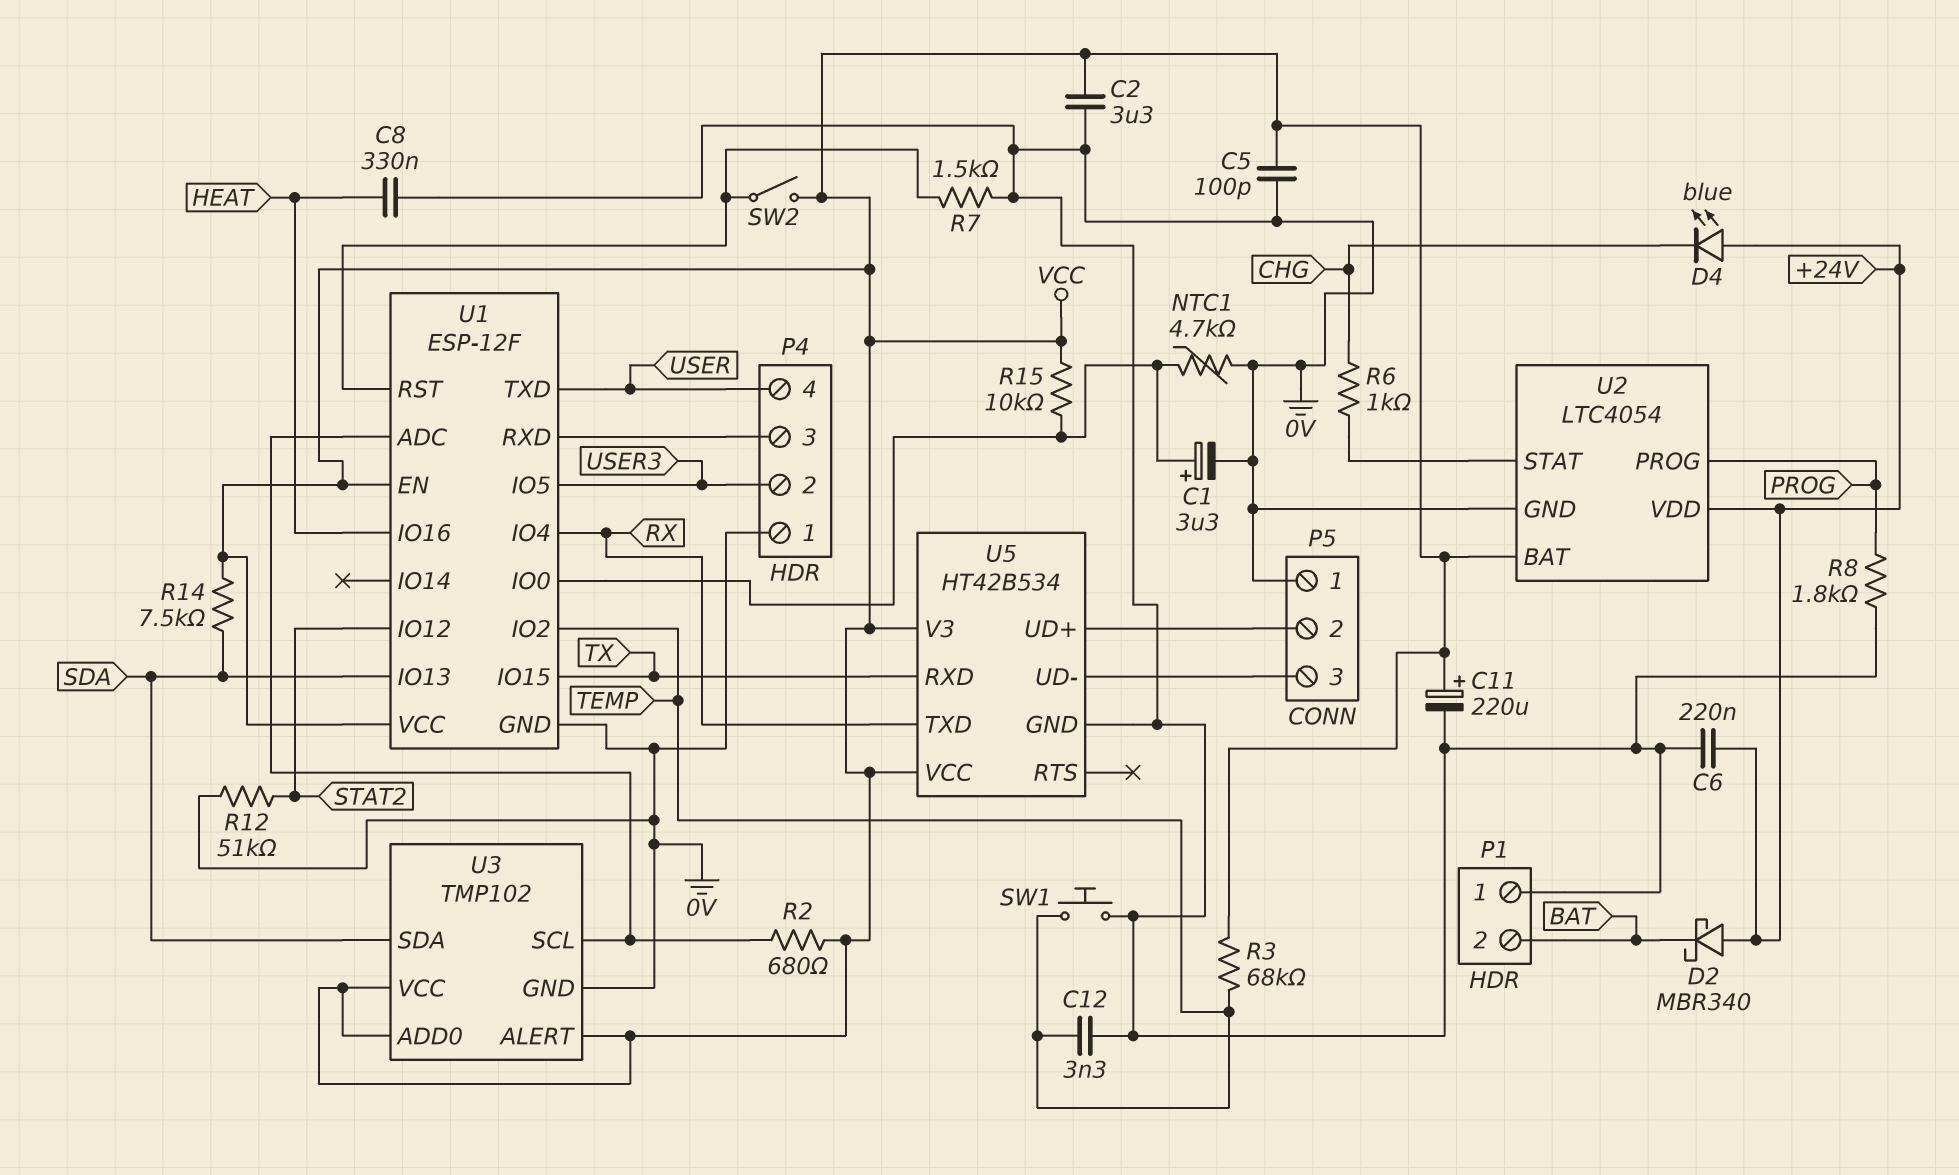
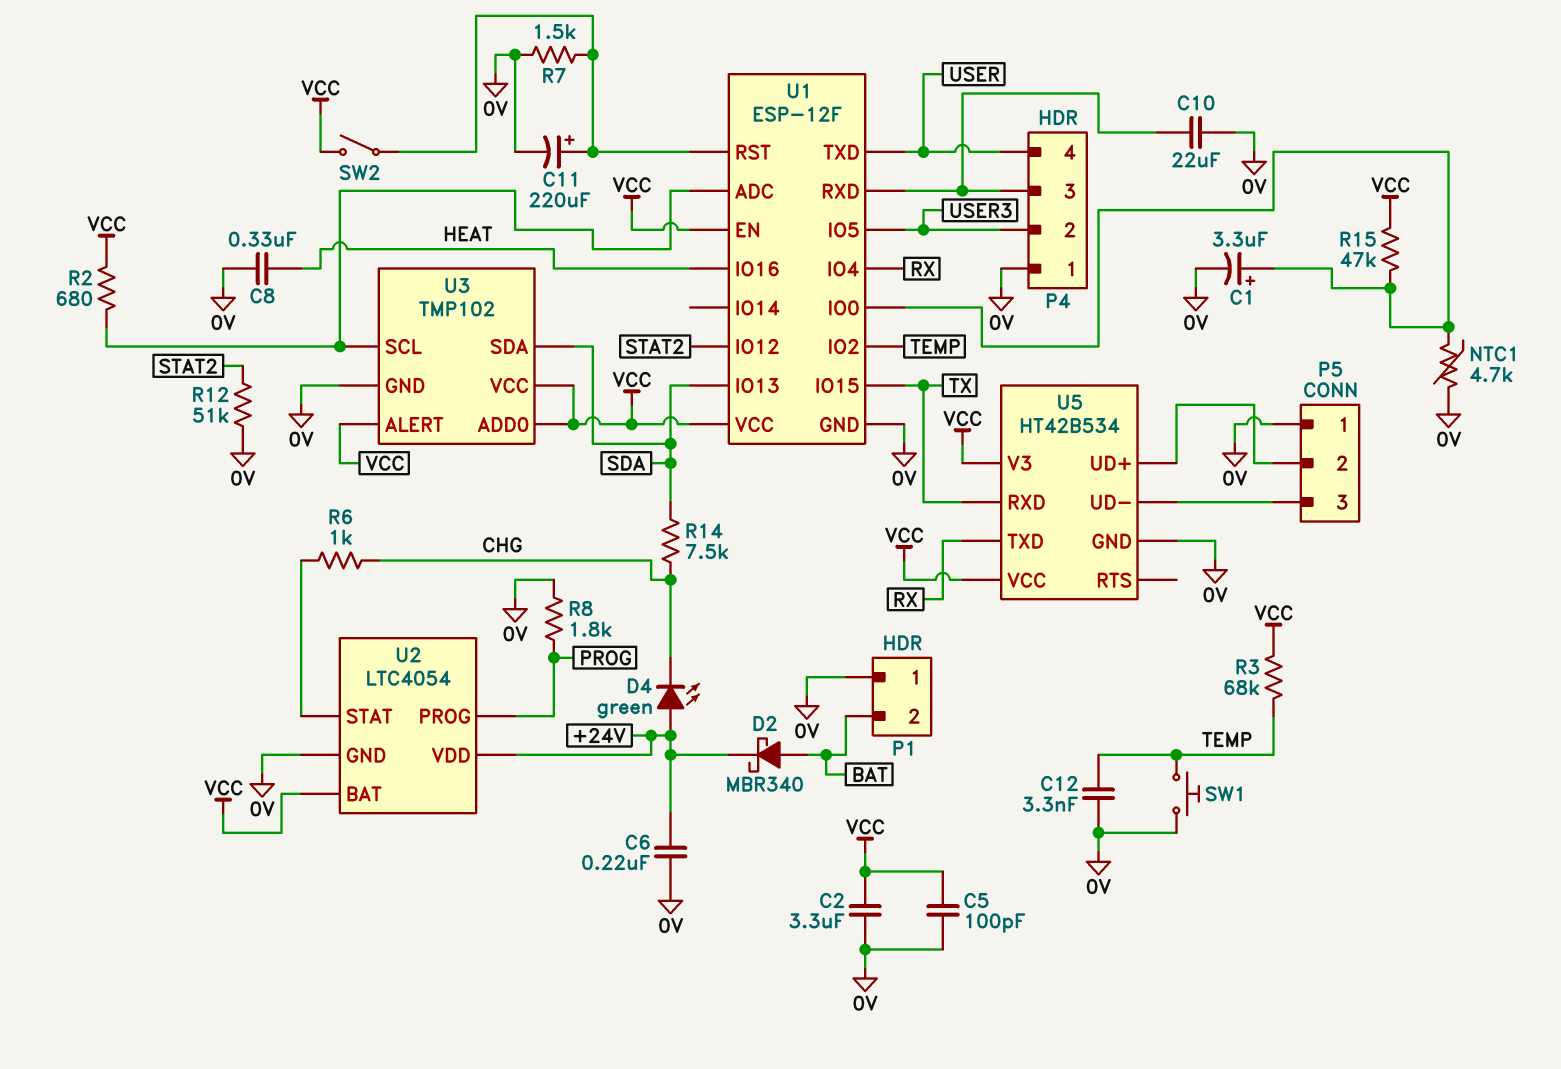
C10: none -> 22uF (0V, P4/3)
C11: 220uF (plus VCC, minus 0V) -> 220uF (plus U1/RST, minus 0V)
D2: schottky MBR340 (A +24V, K BAT) -> schottky MBR340 (A BAT, K +24V)
D4: LED blue (A +24V, K CHG) -> LED green (A +24V, K CHG)
R14: 7.5k (SDA, VCC) -> 7.5k (CHG, SDA)
R15: 10k (U1/IO0, VCC) -> 47k (U1/IO0, VCC)

